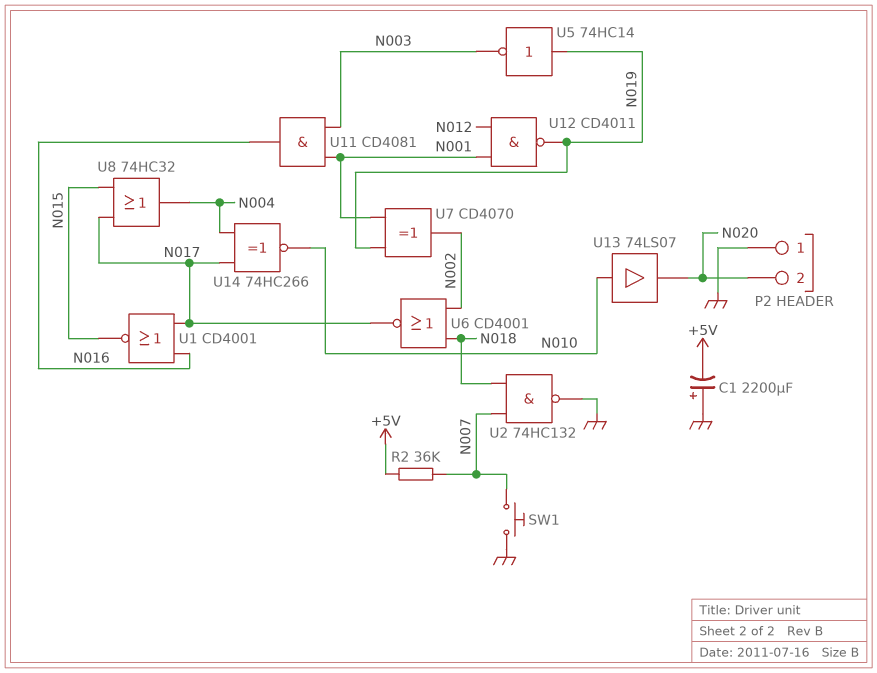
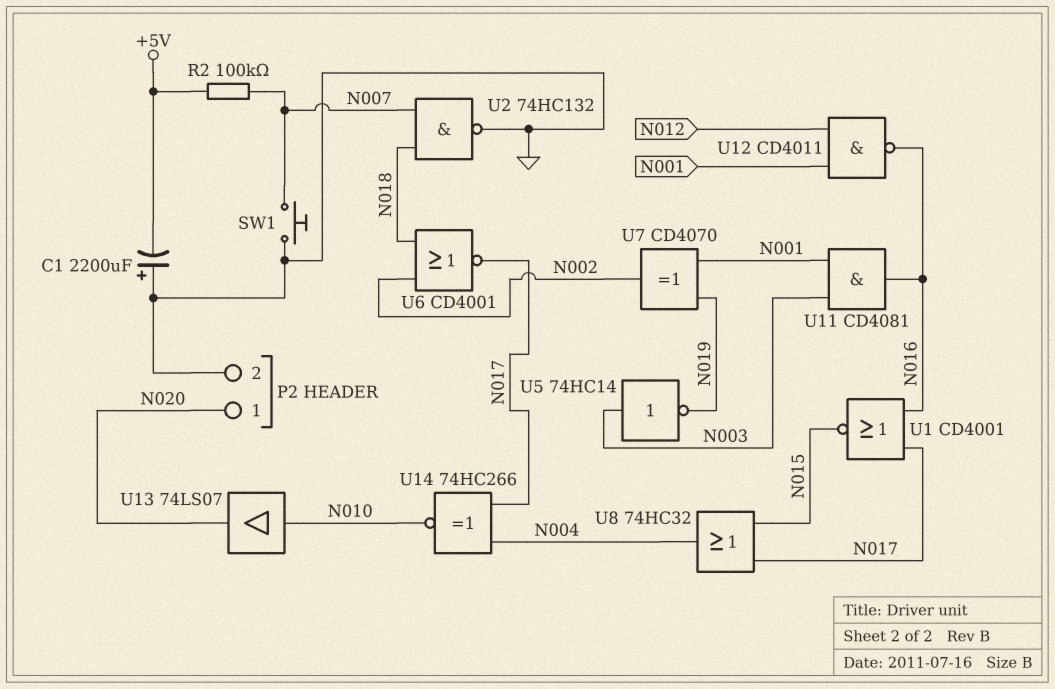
P2 pin 1: GND -> N020
P2 pin 2: N020 -> GND
R2: 36k (+5V, N007) -> 100k (+5V, N007)
U5: NOT 74HC14 (in N019, out N003) -> NOT 74HC14 (in N003, out N019)
U12: NAND CD4011 (in N001, in N012, out N019) -> NAND CD4011 (in N001, in N012, out N016)

